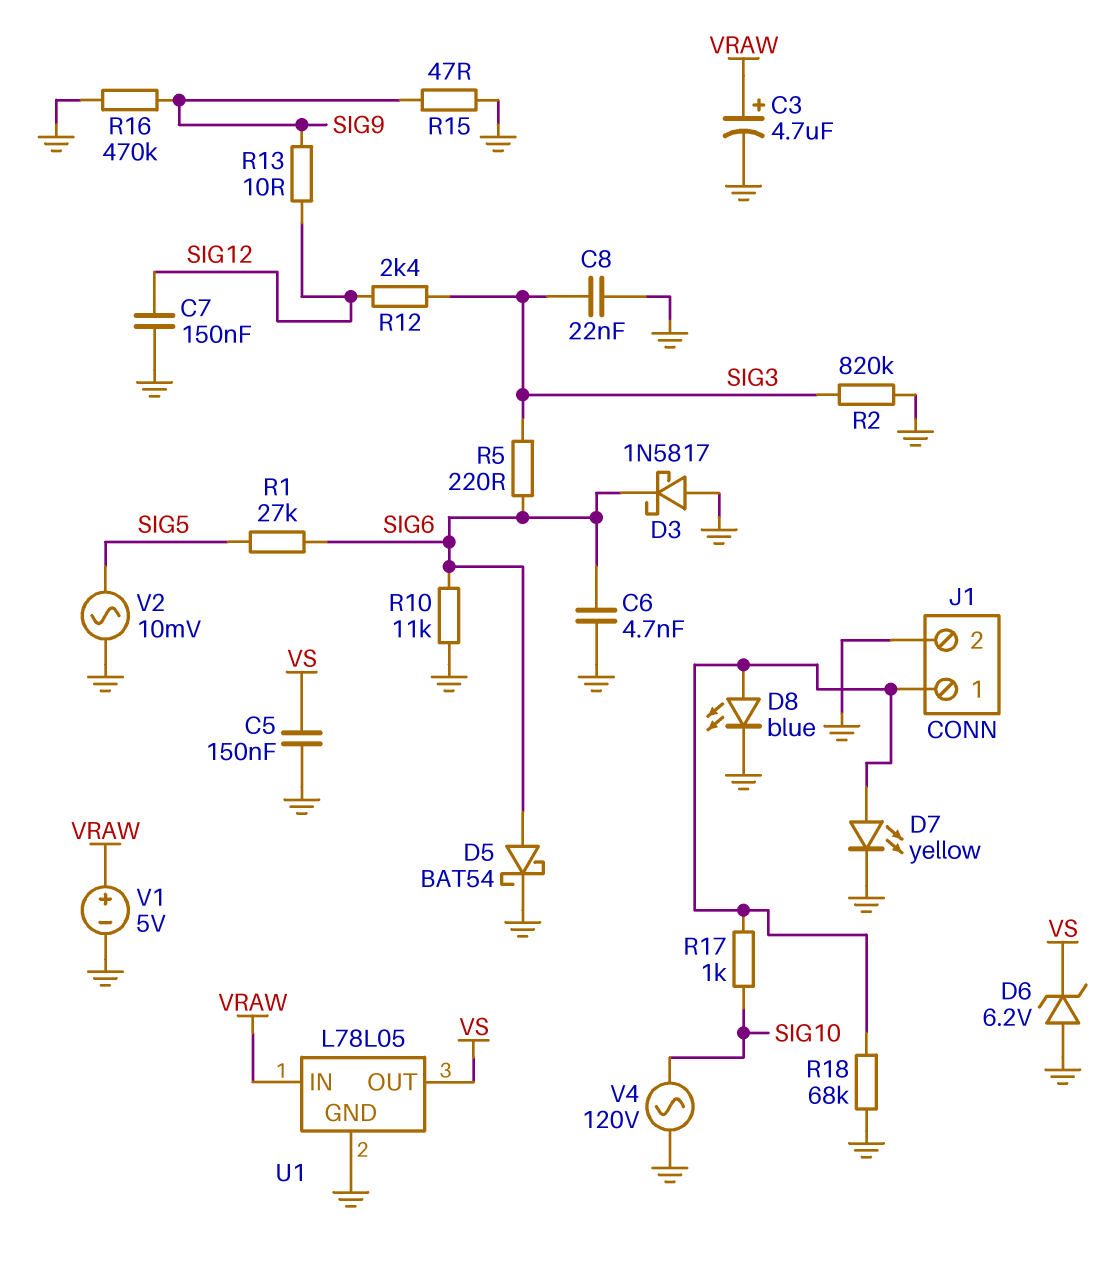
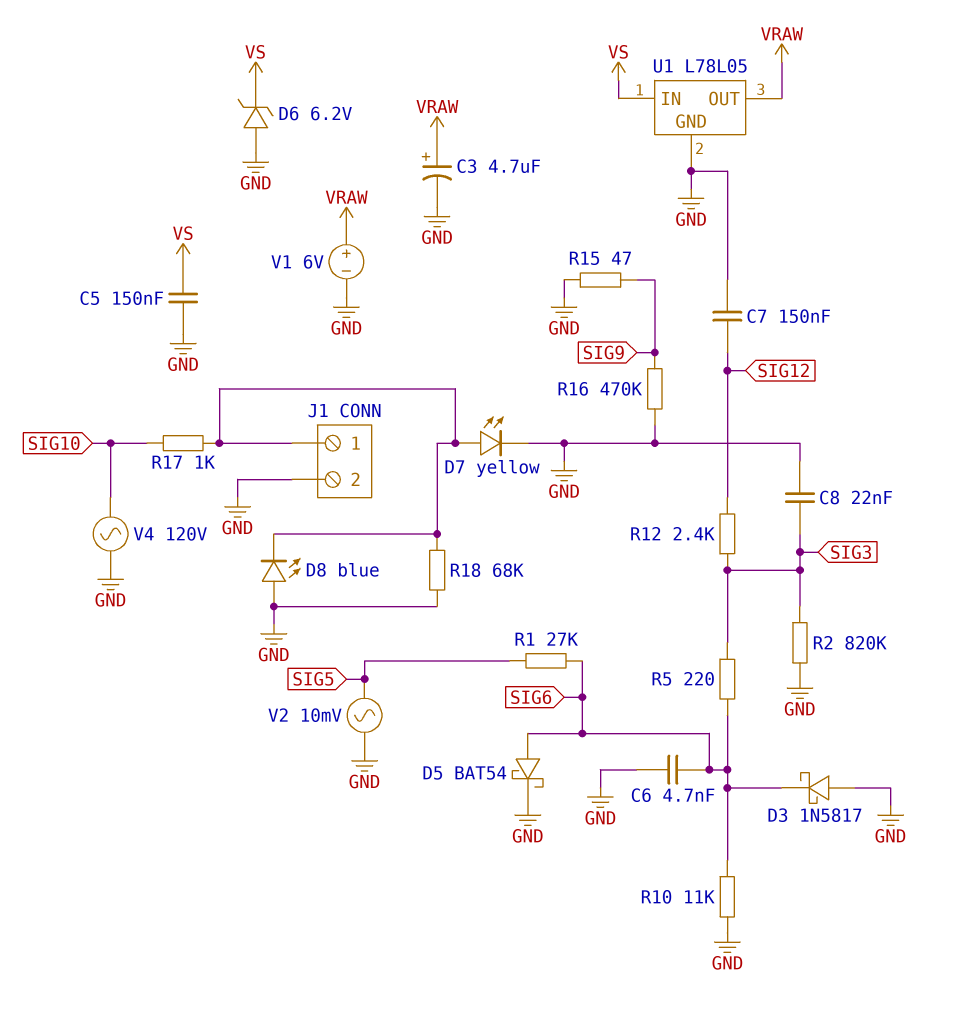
D8: LED blue (A J1/1, K GND) -> LED blue (A GND, K J1/1)
R13: 10 (SIG9, SIG12) -> none
U1 pin IN: VRAW -> VS
U1 pin OUT: VS -> VRAW
V1: 5V (plus VRAW, minus GND) -> 6V (plus VRAW, minus GND)

